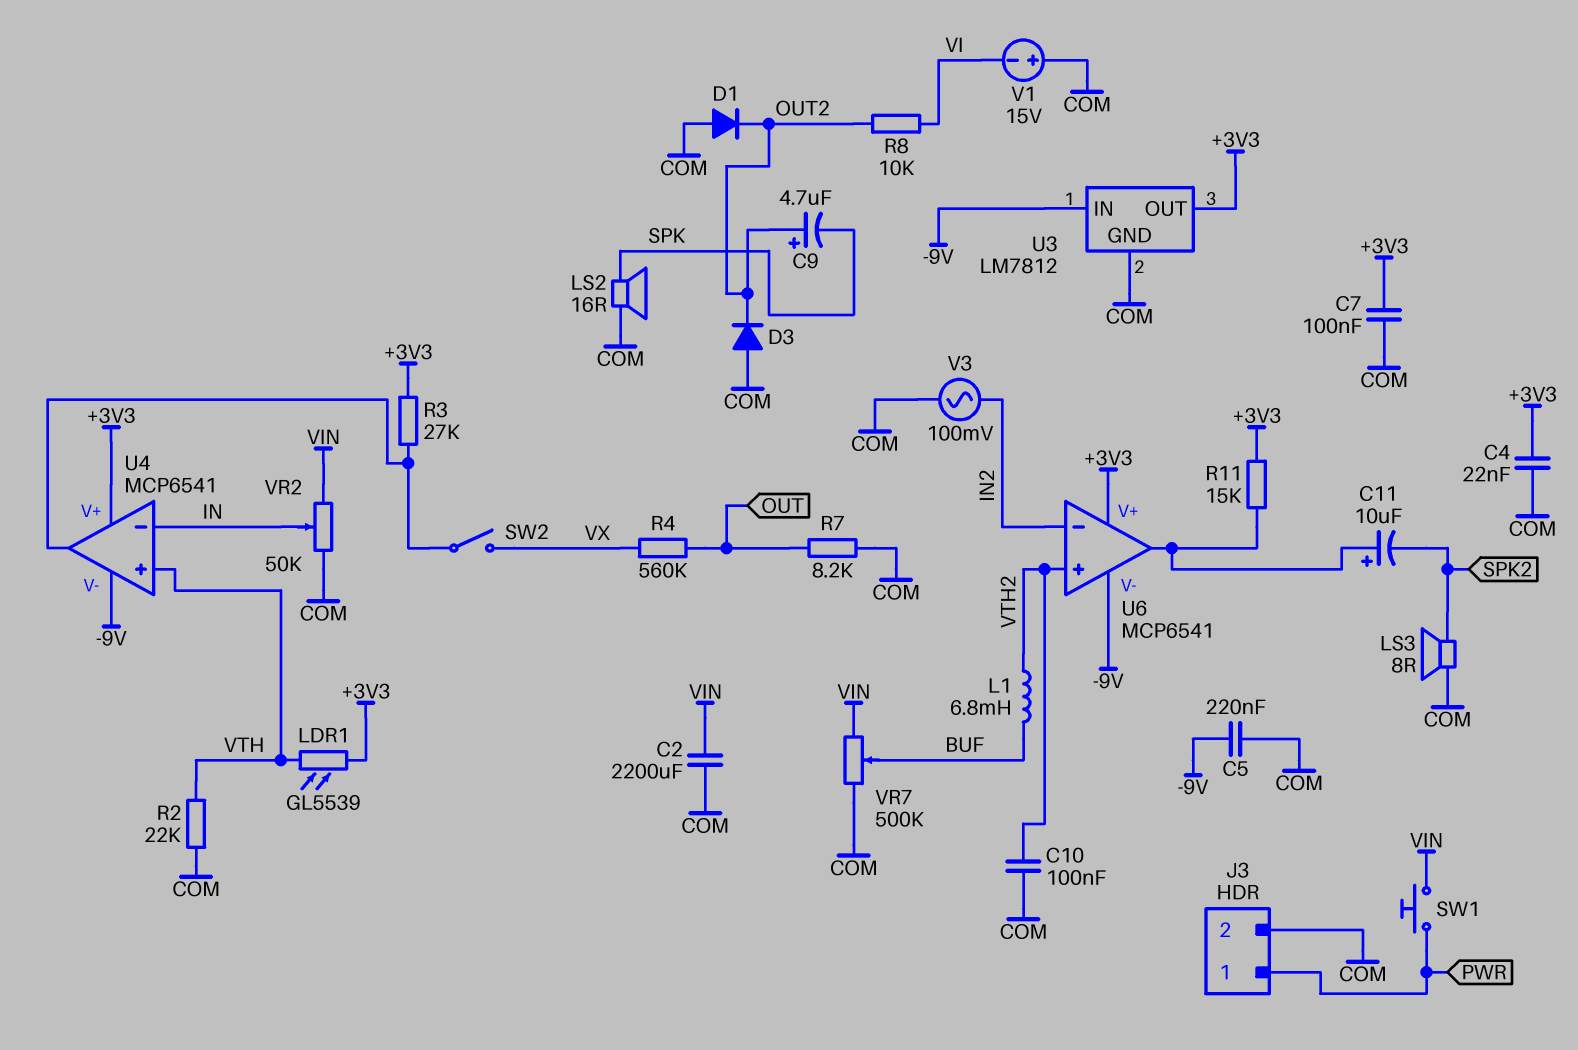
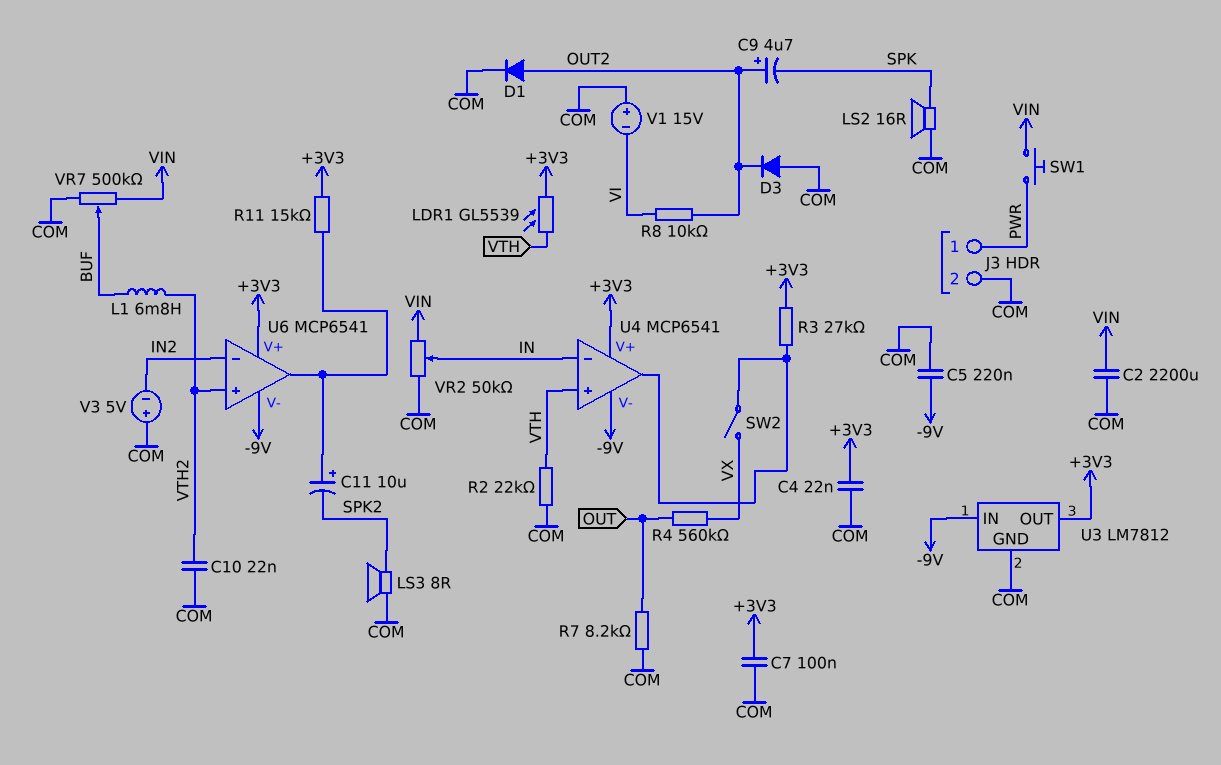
C10: 100nF (COM, VTH2) -> 22nF (COM, VTH2)
D1: diode (A COM, K OUT2) -> diode (A OUT2, K COM)
V3: AC 100mV (COM, IN2) -> 5V (plus COM, minus IN2)

